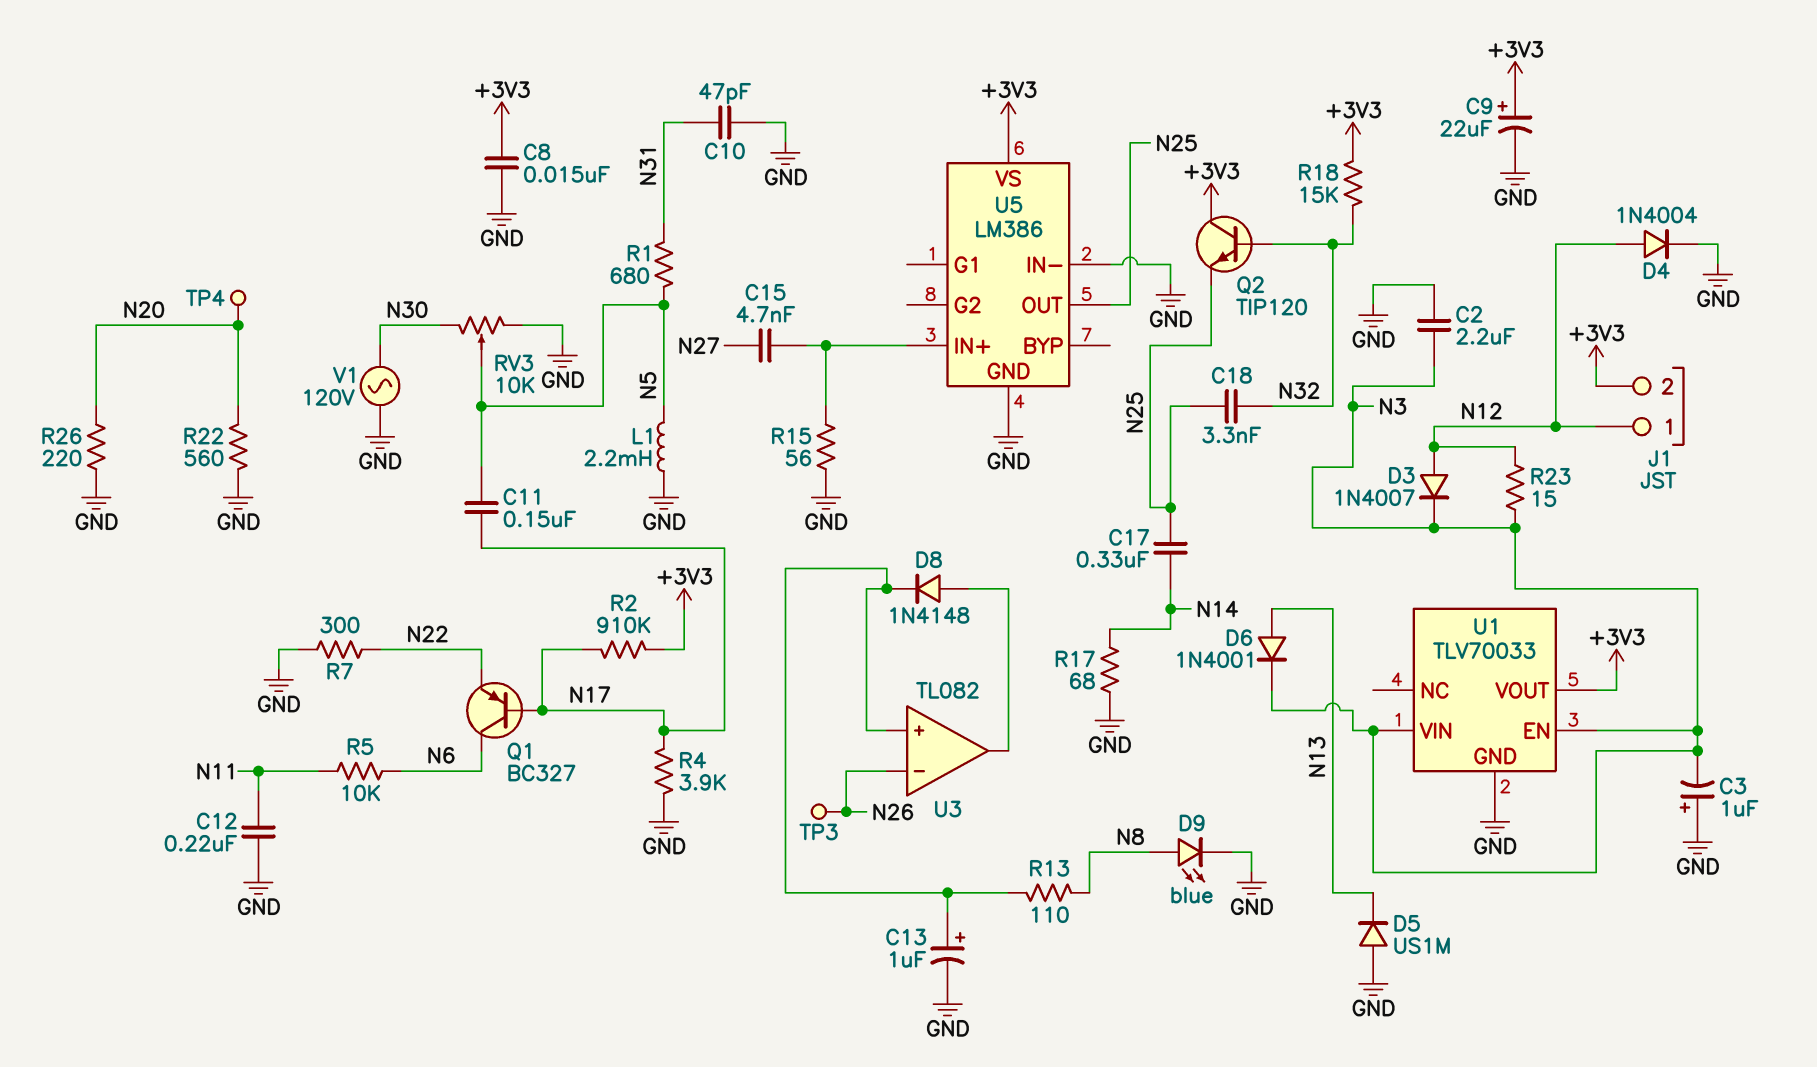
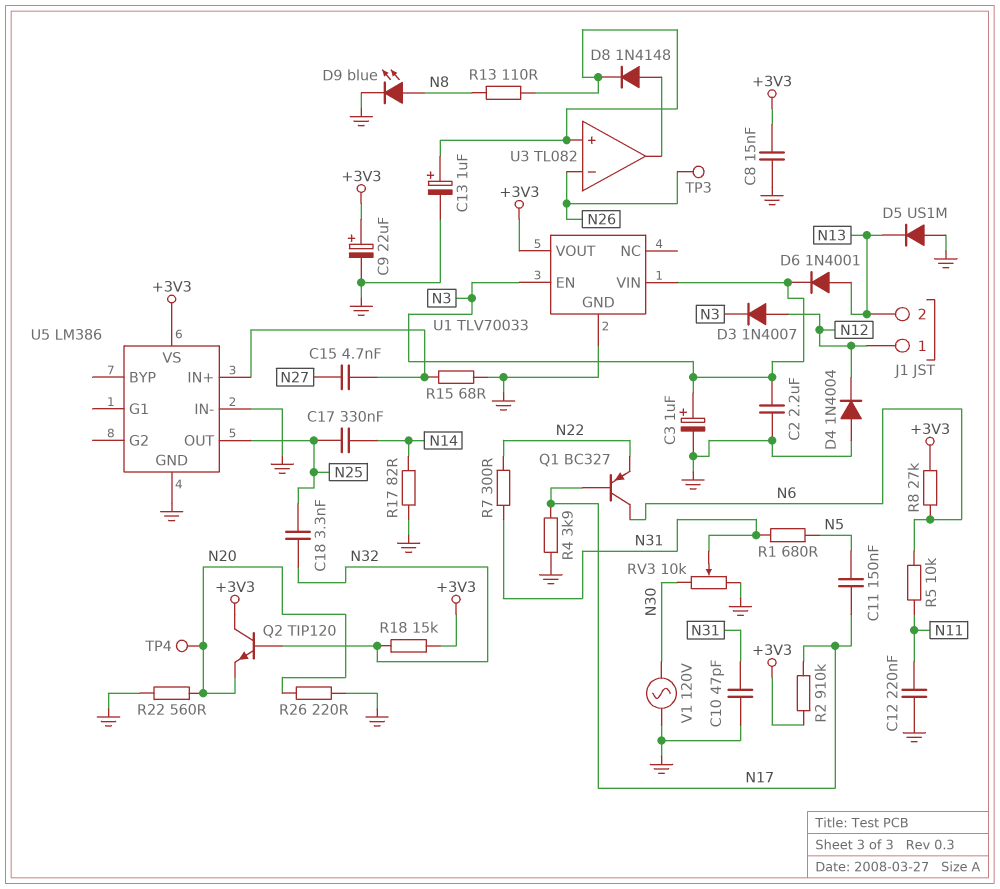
C3: 1uF (plus GND, minus N3) -> 1uF (plus N3, minus GND)
D4: diode 1N4004 (A N12, K GND) -> diode 1N4004 (A GND, K N12)
J1 pin 2: +3V3 -> N13
L1: 2.2mH (GND, N5) -> none
Q2: NPN TIP120 (B N32, C +3V3, E N25) -> NPN TIP120 (B N32, C +3V3, E N20)
R7: 300 (GND, N22) -> 300 (N22, N31)
R8: none -> 27k (+3V3, N6)
R15: 56 (GND, U5/IN+) -> 68 (GND, U5/IN+)
R17: 68 (GND, N14) -> 82 (GND, N14)
R23: 15 (N3, N12) -> none
RV3: 10k (GND, N30, wiper N5) -> 10k (GND, N30, wiper N31)

